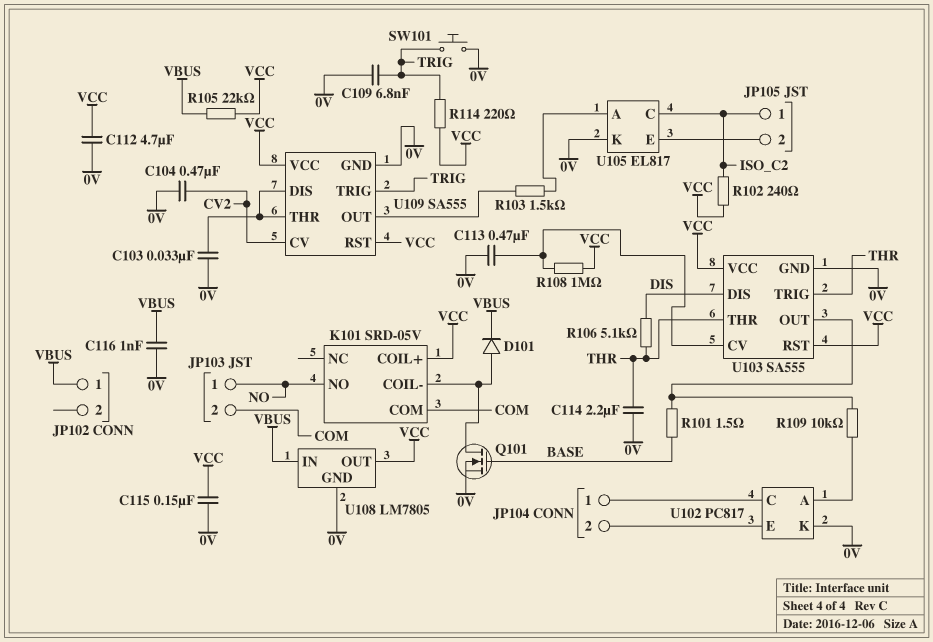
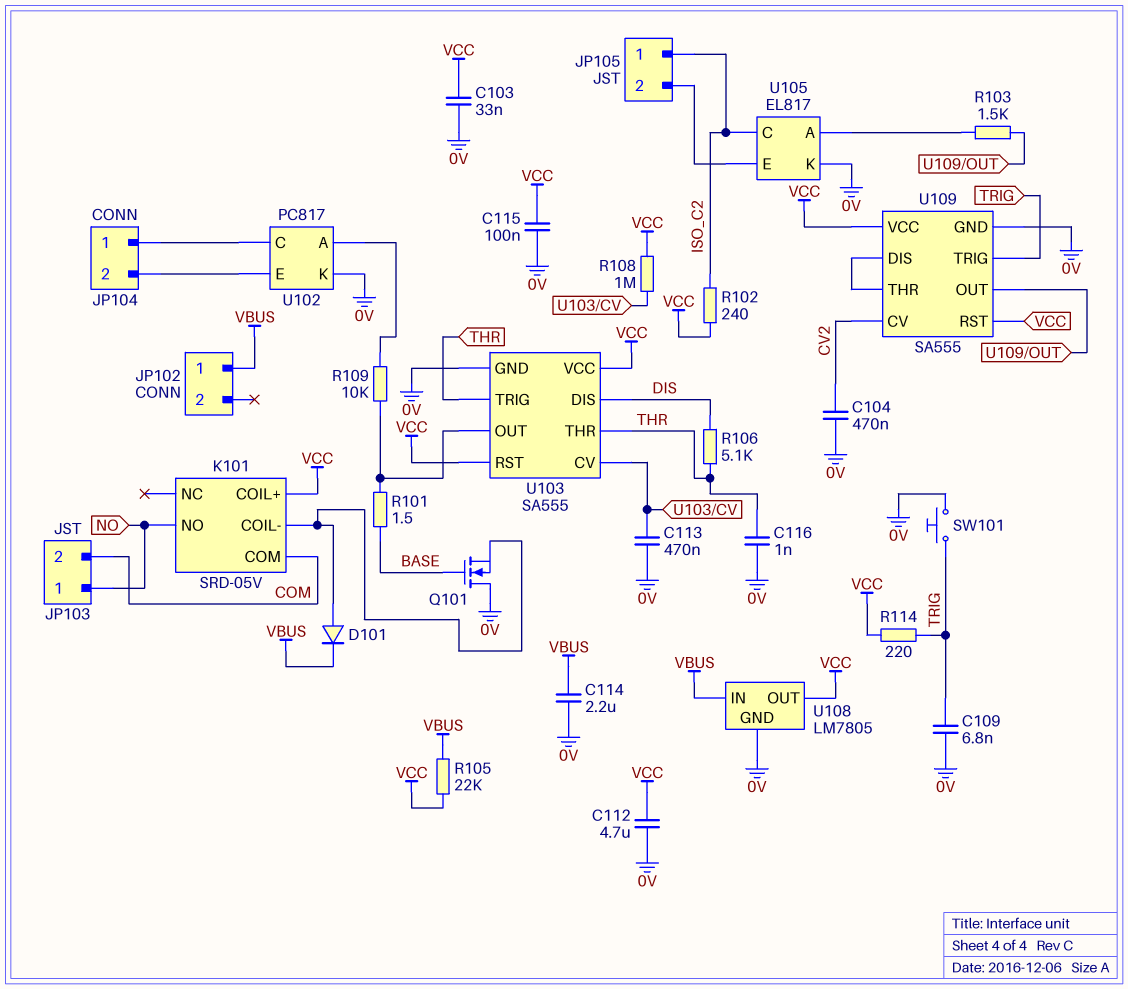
C103: 33nF (0V, U109/DIS) -> 33nF (0V, VCC)
C114: 2.2uF (0V, THR) -> 2.2uF (0V, VBUS)
C115: 150nF (0V, VCC) -> 100nF (0V, VCC)
C116: 1nF (0V, VBUS) -> 1nF (0V, THR)
Q101: NMOS (G BASE, D K101/COIL-, S 0V) -> NMOS (G BASE, D 0V, S K101/COIL-)

